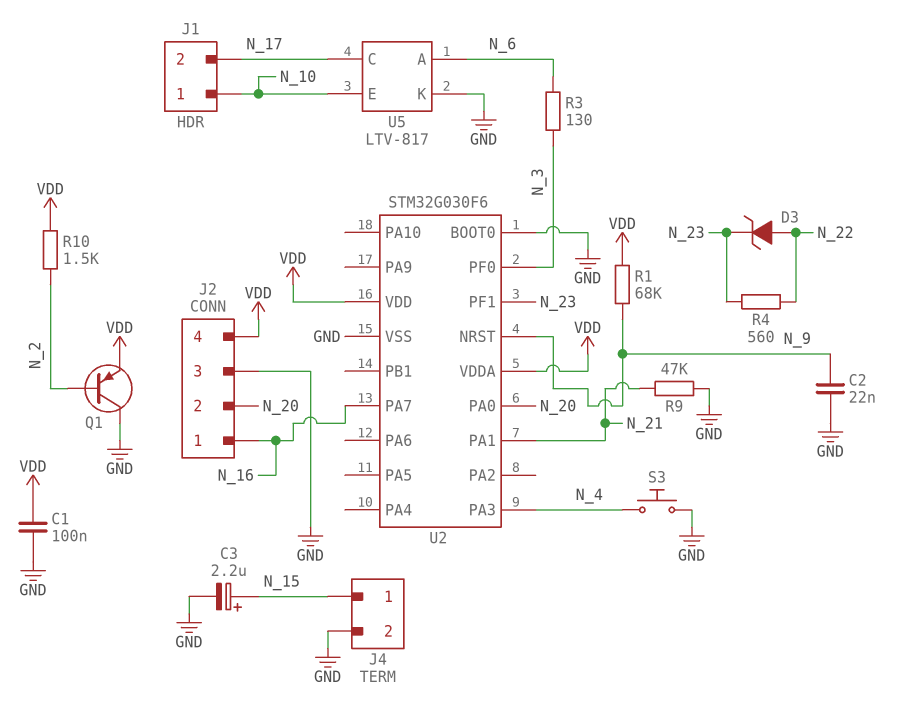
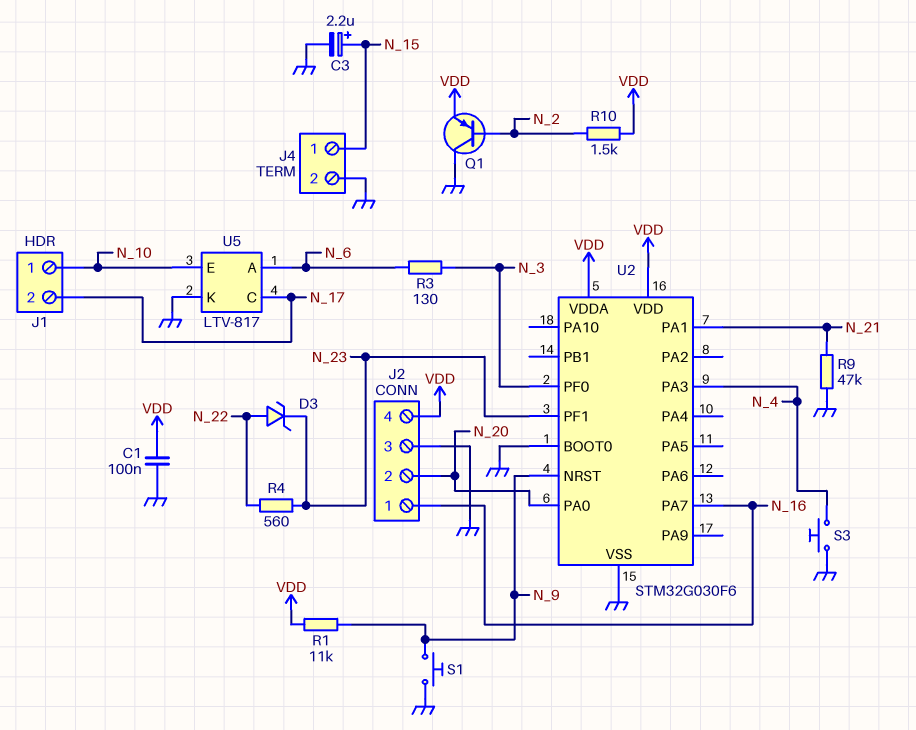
C2: 22nF (GND, N_9) -> none
R1: 68k (N_9, VDD) -> 11k (N_9, VDD)
S1: none -> button (GND, N_9)

